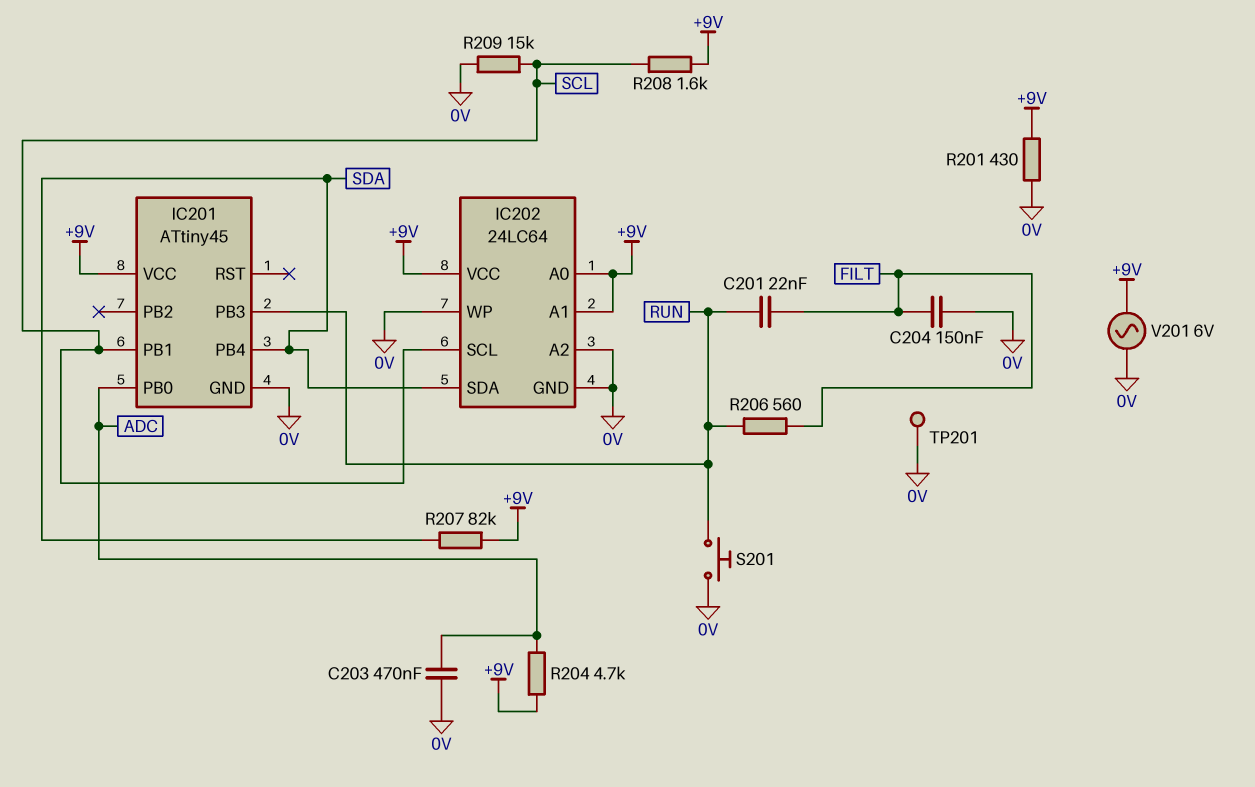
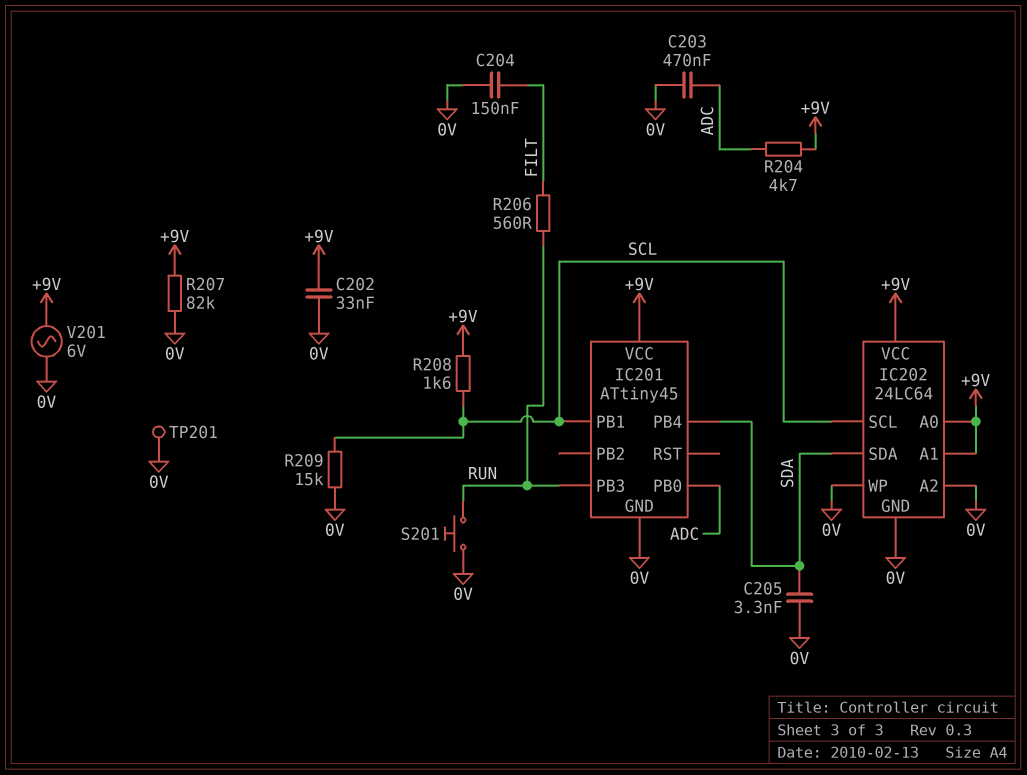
C201: 22nF (FILT, RUN) -> none
C202: none -> 33nF (+9V, 0V)
C205: none -> 3.3nF (0V, SDA)
R201: 430 (+9V, 0V) -> none
R207: 82k (+9V, SDA) -> 82k (+9V, 0V)

